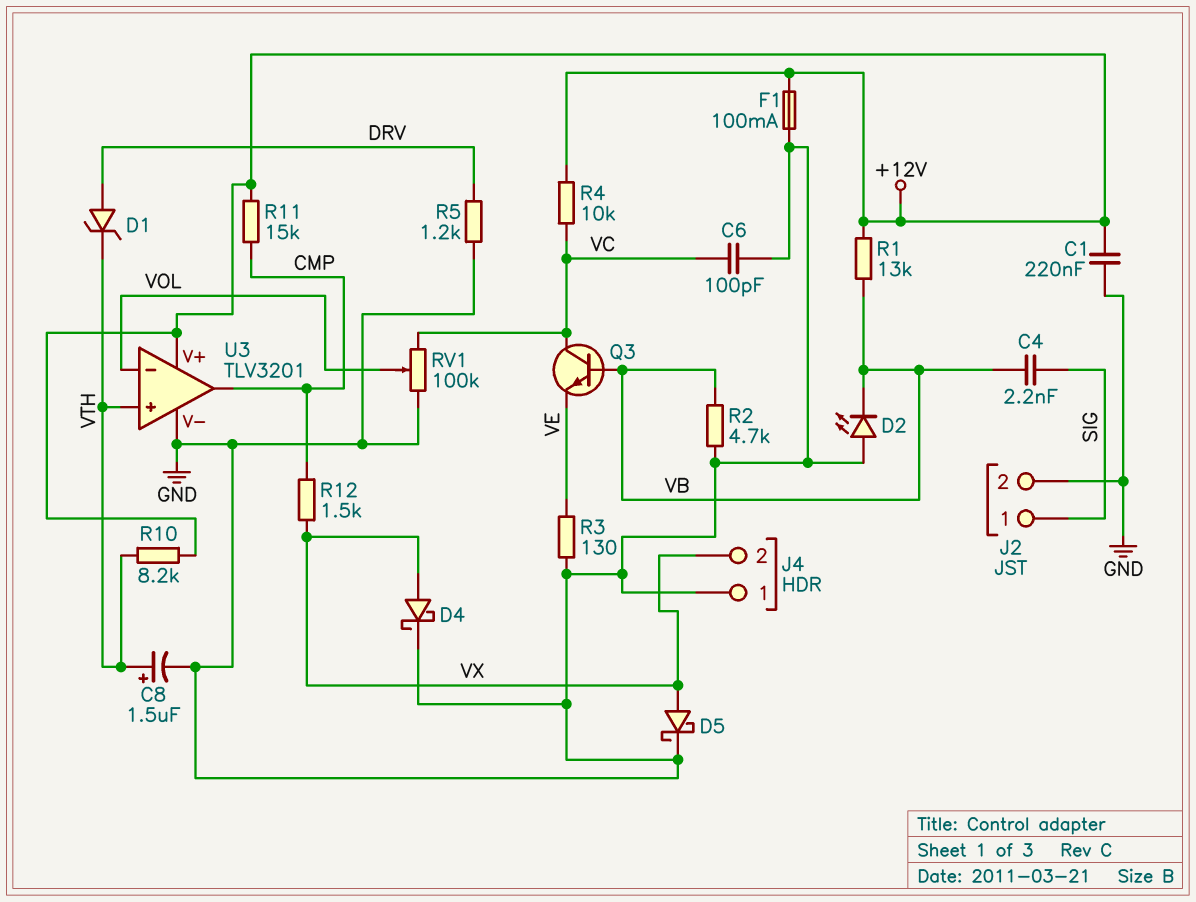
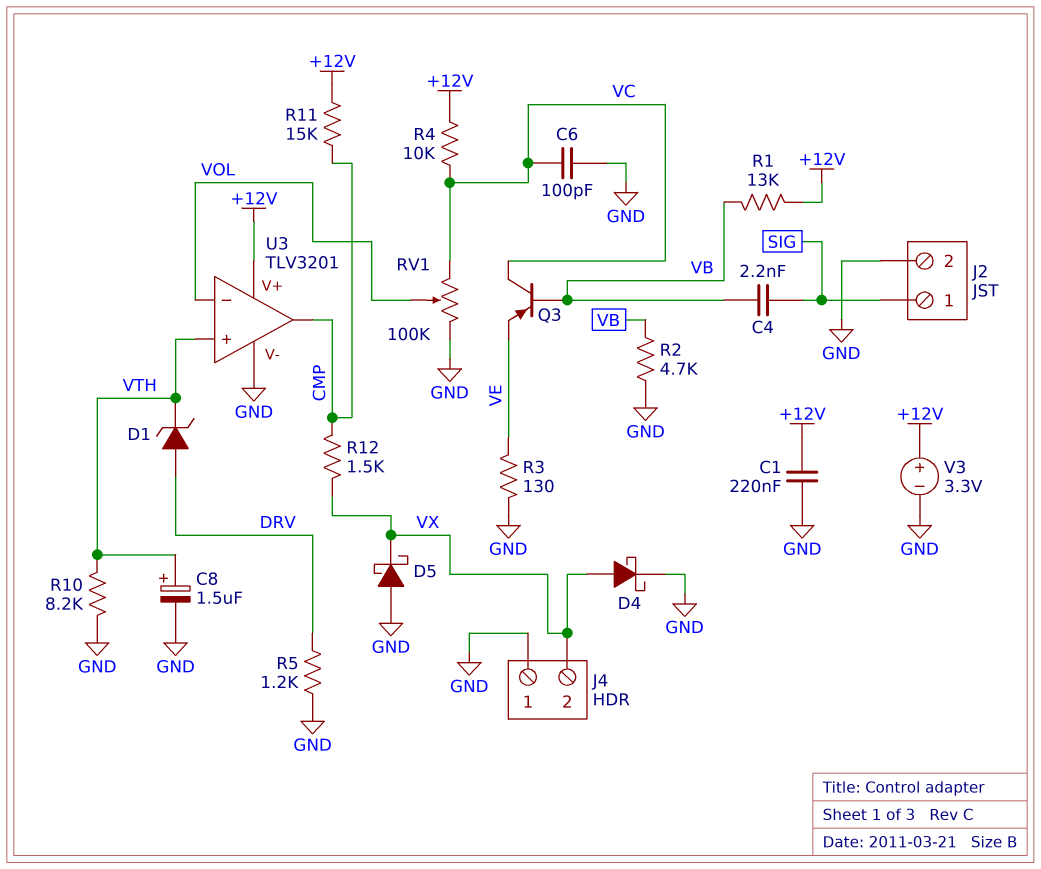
D2: LED (A GND, K VB) -> none
D5: schottky (A VX, K GND) -> schottky (A GND, K VX)
F1: 100mA (+12V, GND) -> none
Q3: NPN (B VB, C VC, E VE) -> PNP (B VB, C VC, E VE)
R10: 8.2k (+12V, VTH) -> 8.2k (GND, VTH)
V3: none -> 3.3V (plus +12V, minus GND)

